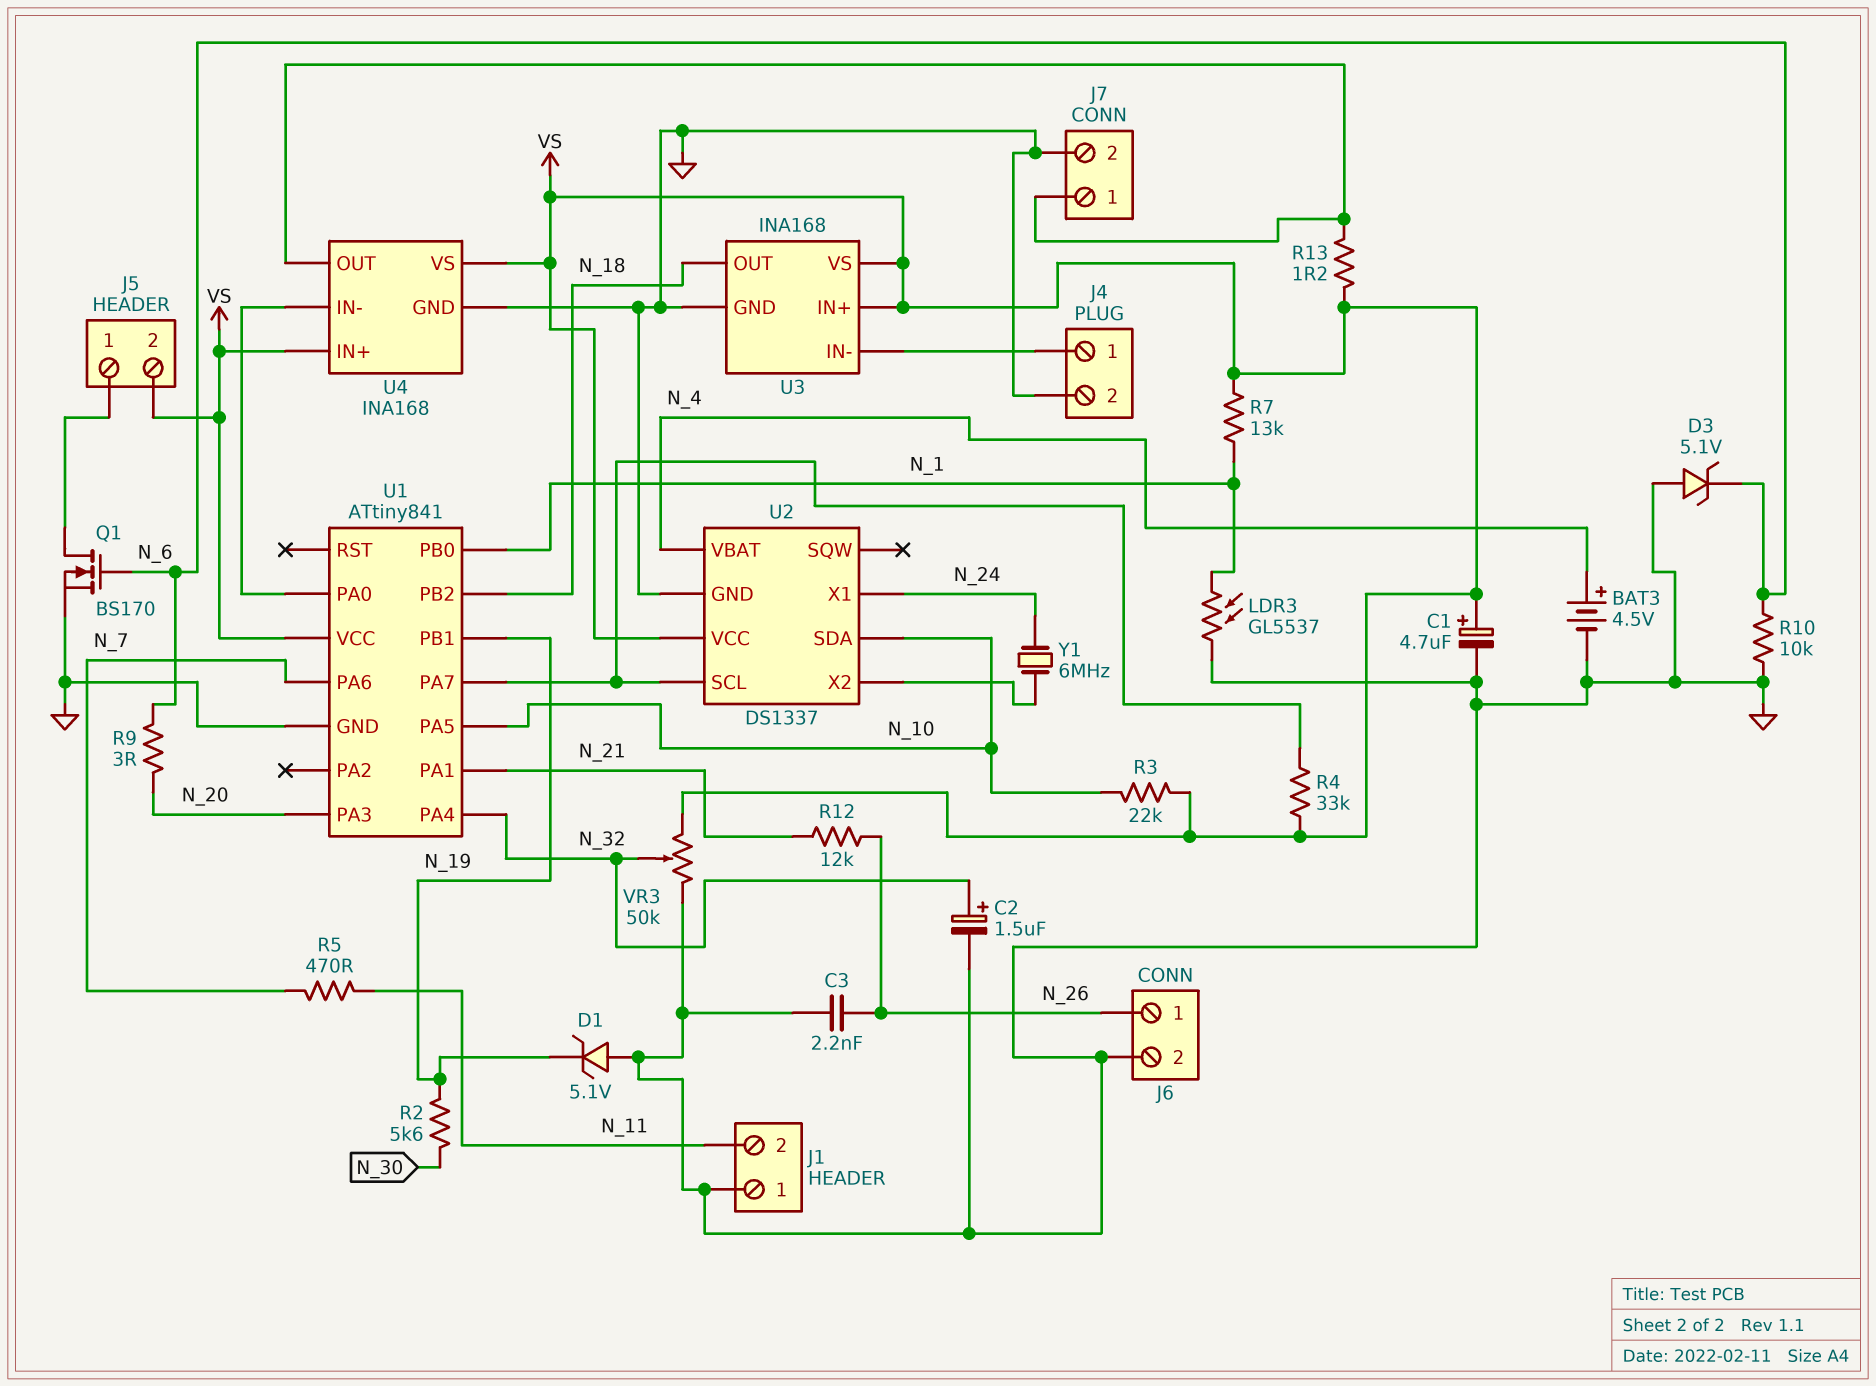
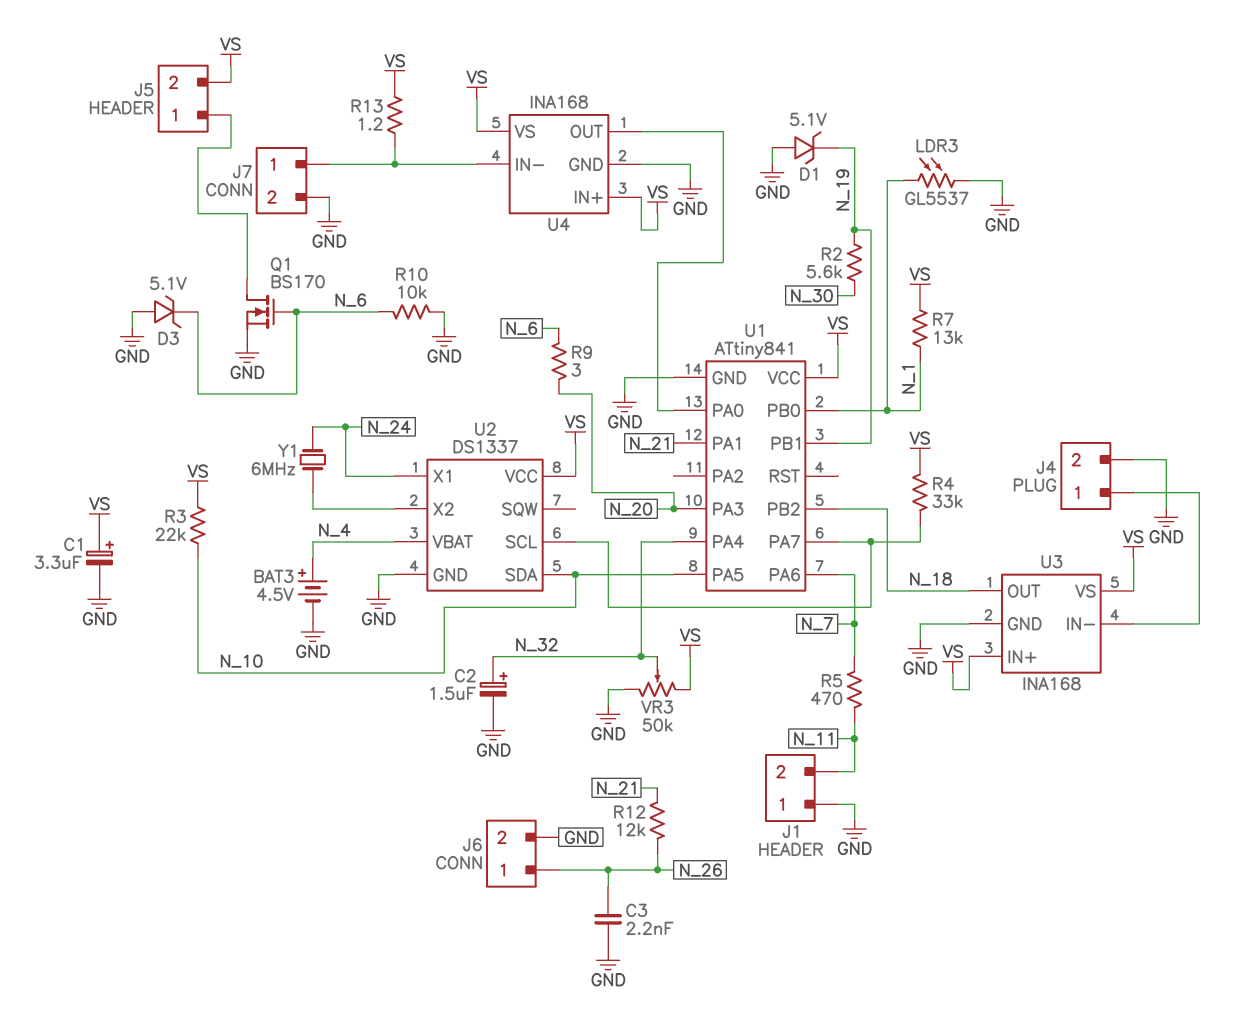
C1: 4.7uF (plus VS, minus GND) -> 3.3uF (plus VS, minus GND)
U4 pin IN-: U1/PA0 -> J7/1
U4 pin OUT: J7/1 -> U1/PA0

